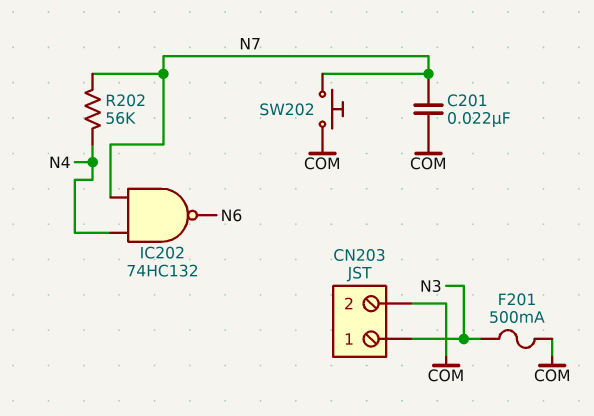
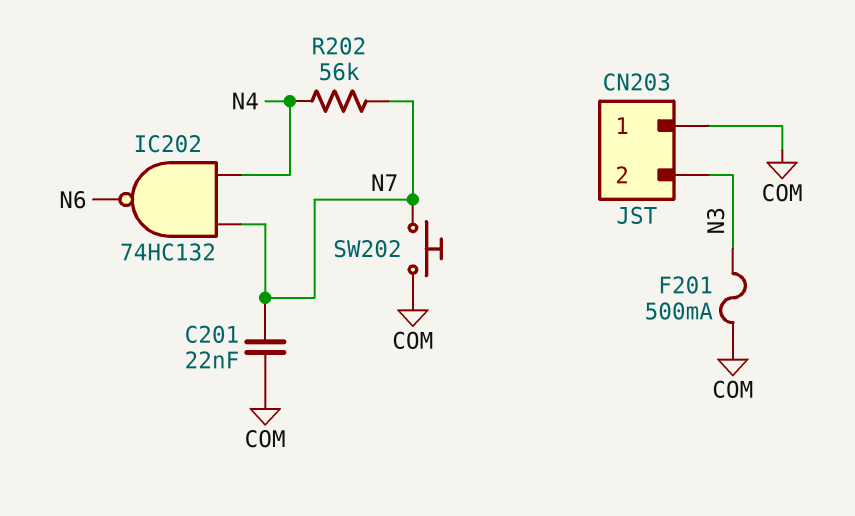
CN203 pin 1: N3 -> COM
CN203 pin 2: COM -> N3

